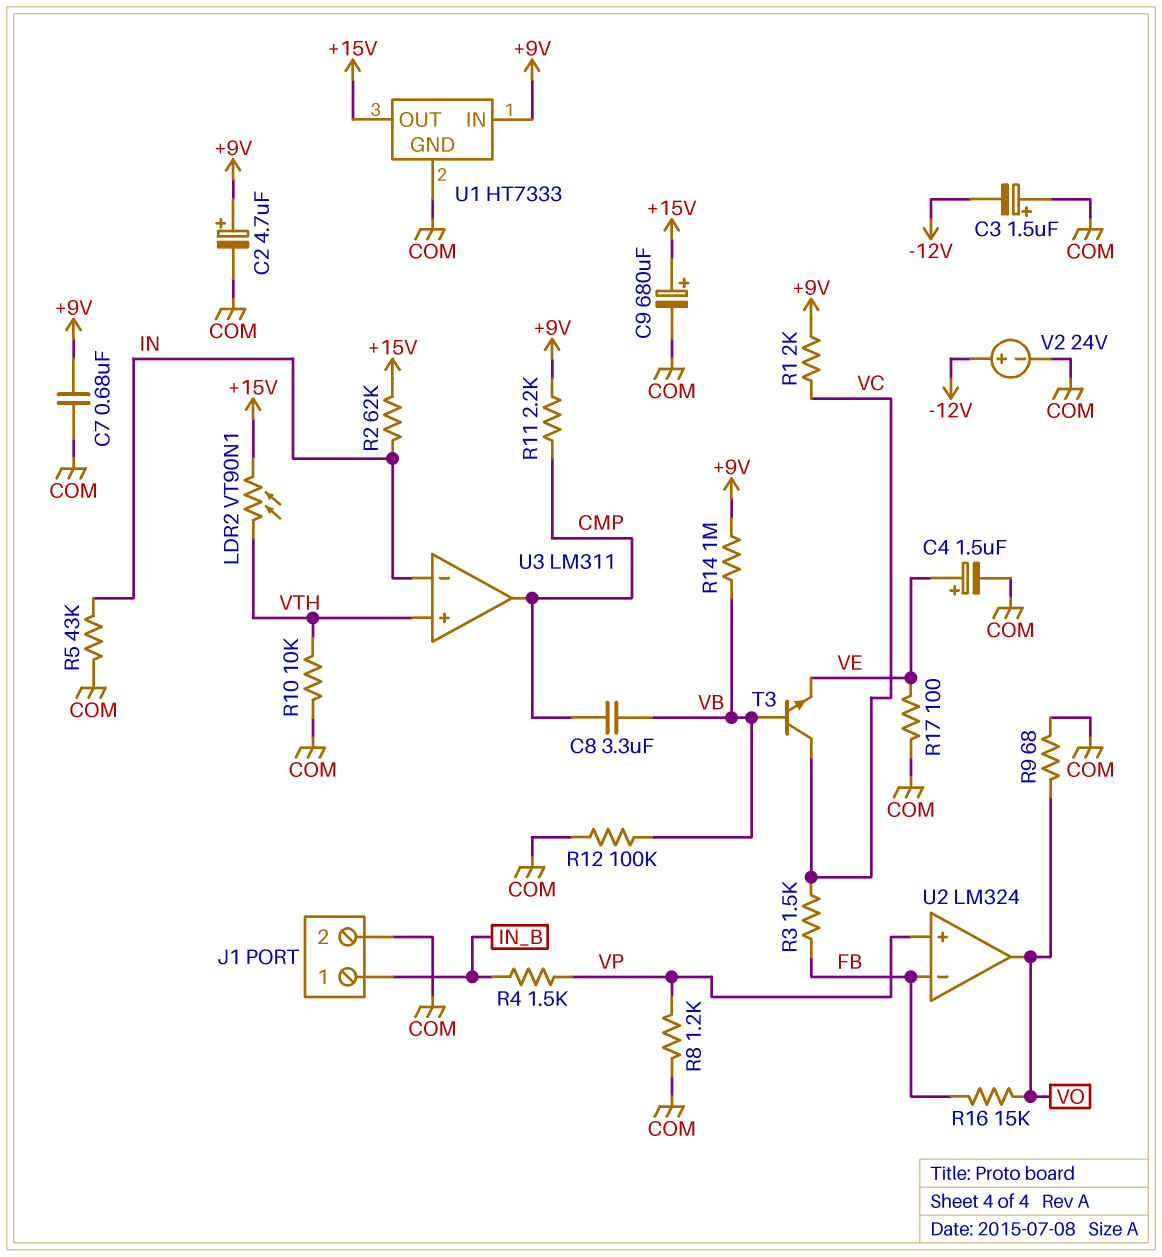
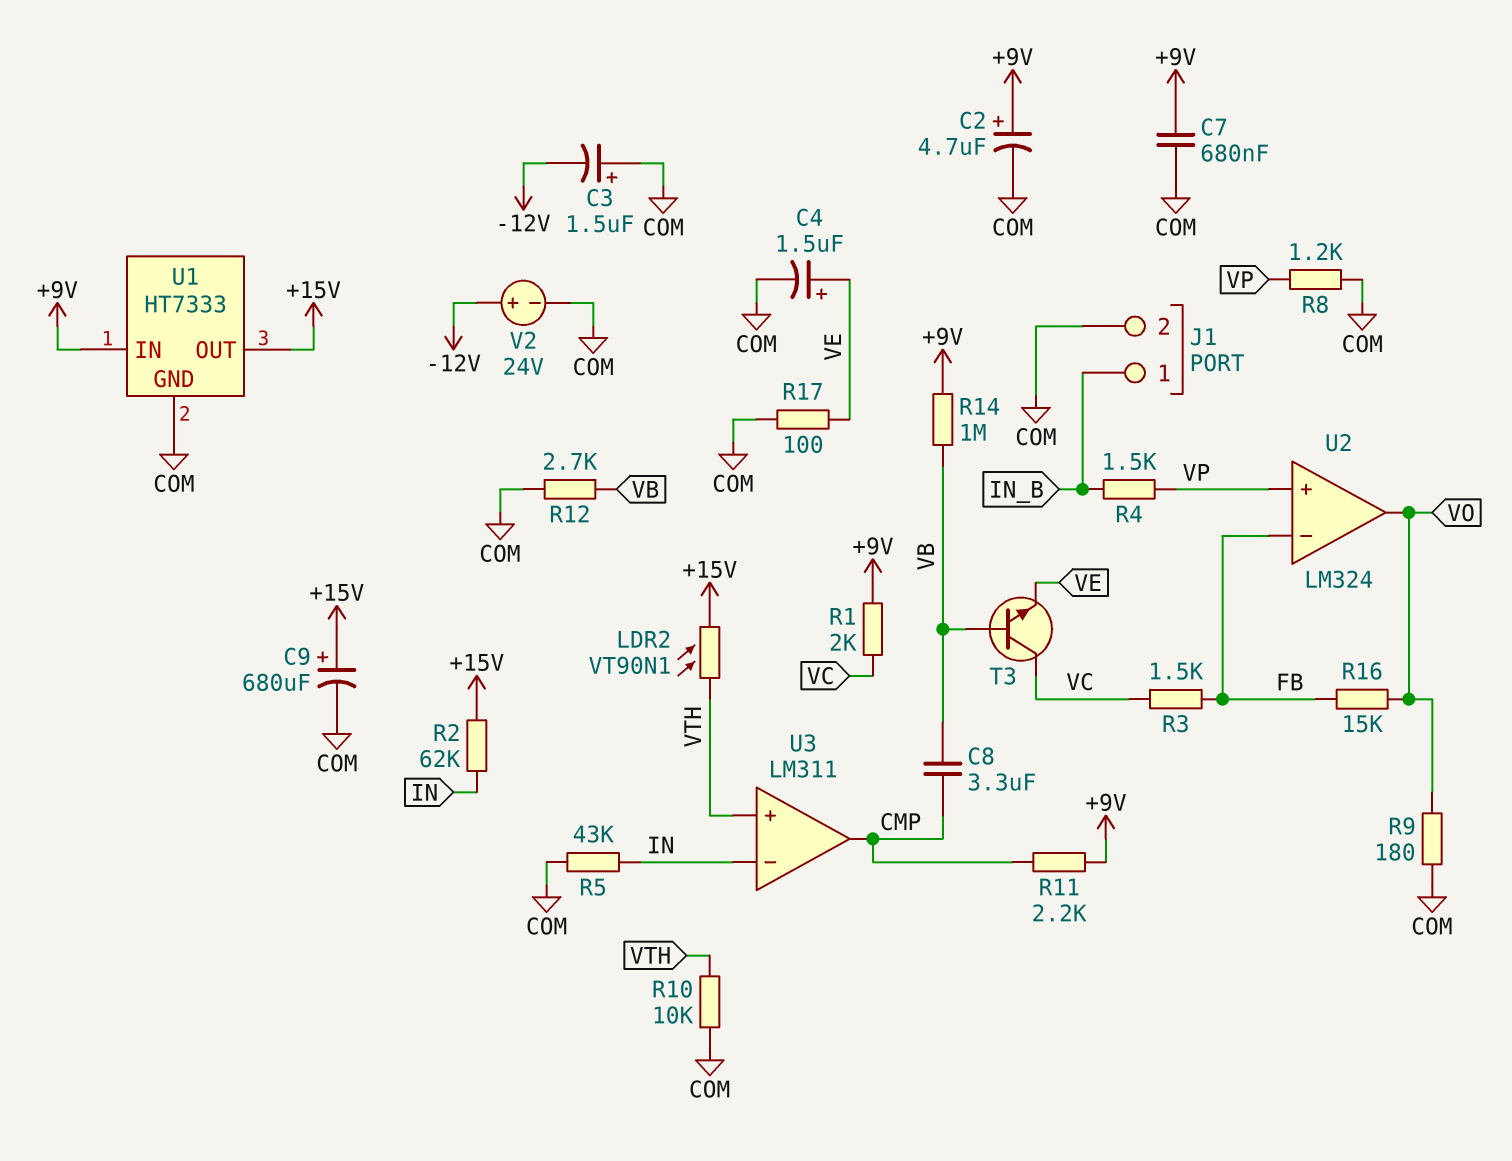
R9: 68 (COM, VO) -> 180 (COM, VO)
R12: 100k (COM, VB) -> 2.7k (COM, VB)

